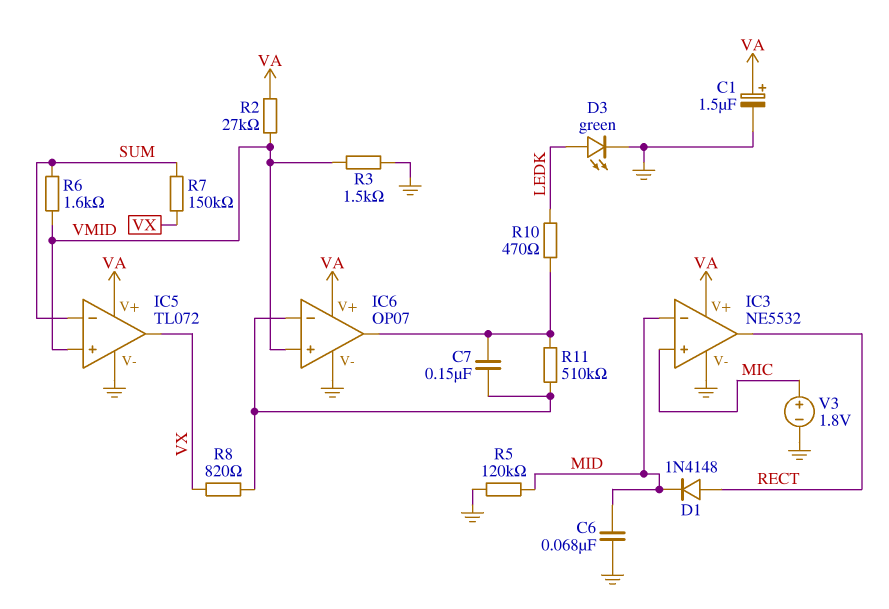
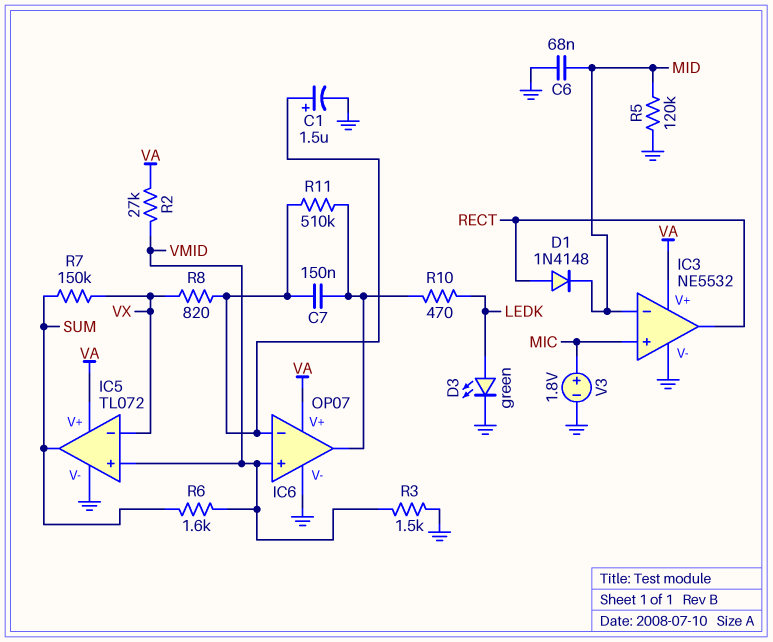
C1: 1.5uF (plus VA, minus GND) -> 1.5uF (plus IC6/in-, minus GND)
IC5 pin in-: SUM -> VX
IC5 pin out: VX -> SUM

